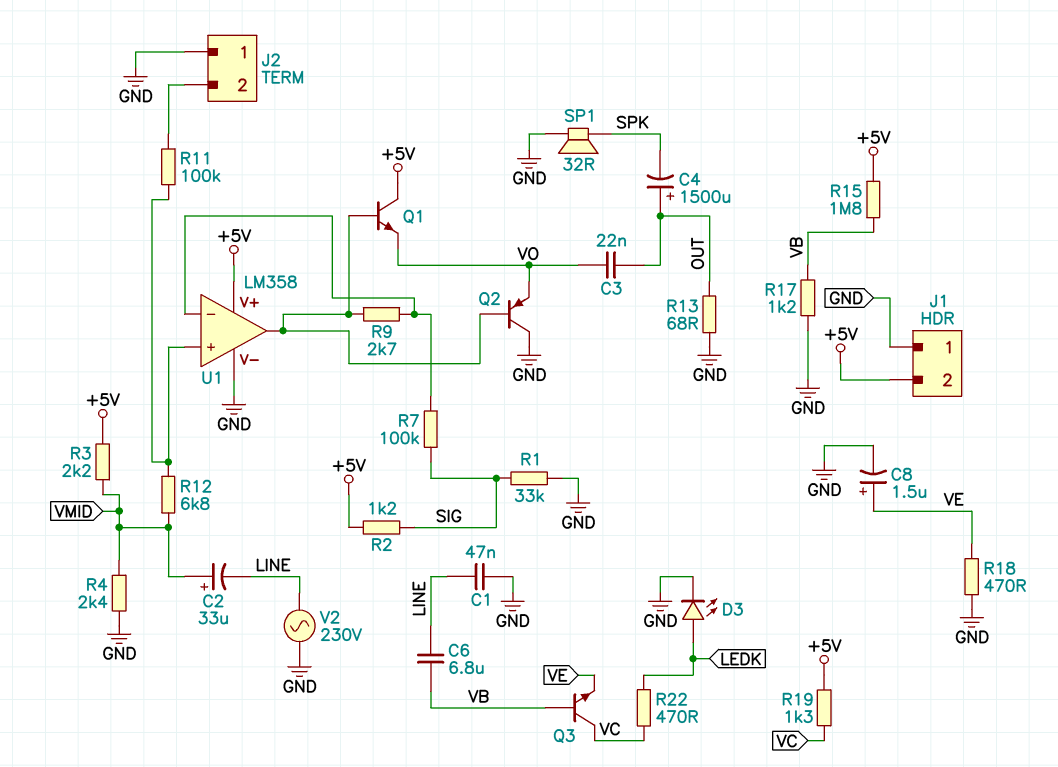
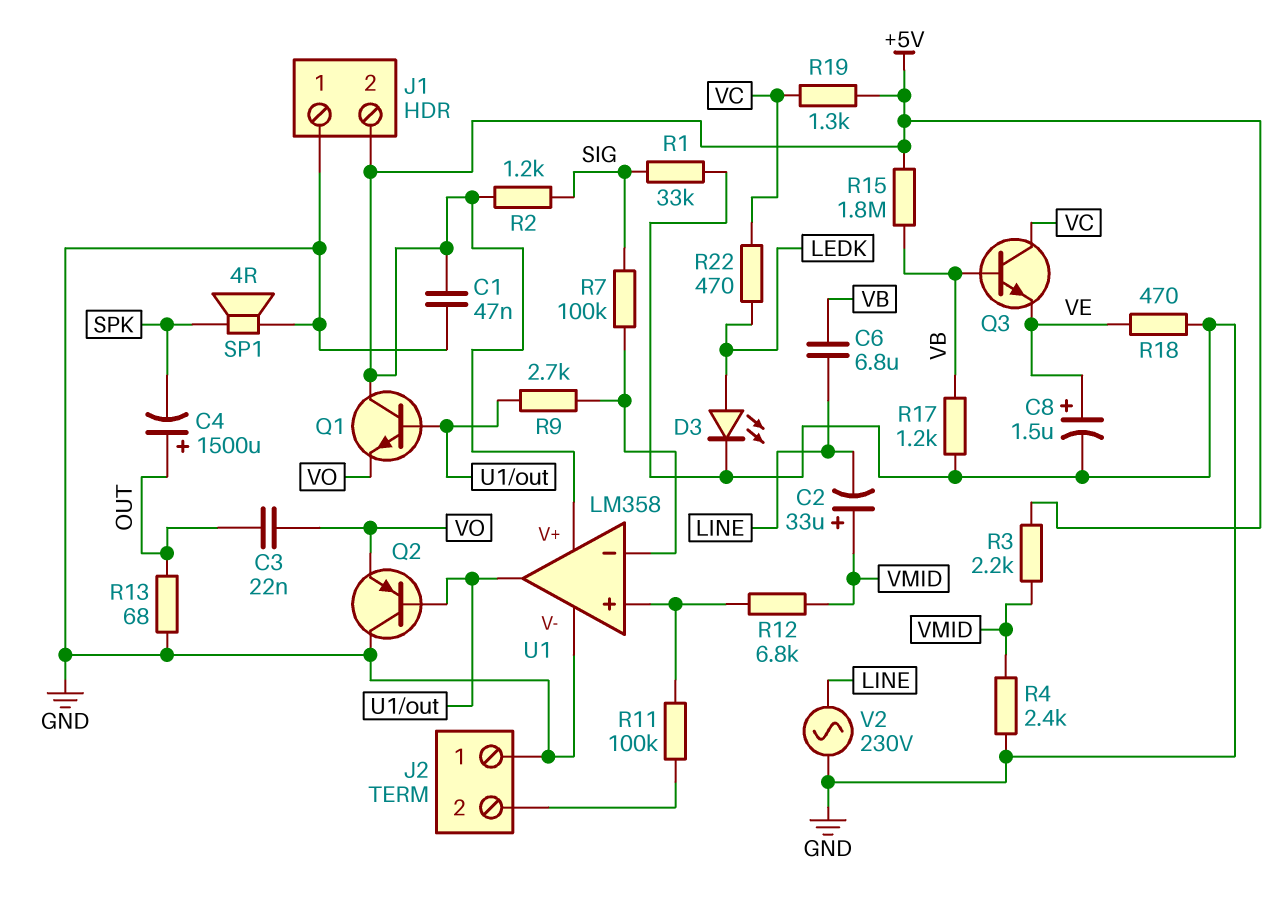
C1: 47nF (GND, LINE) -> 47nF (+5V, GND)
SP1: speaker 32R (GND, SPK) -> speaker 4R (GND, SPK)

